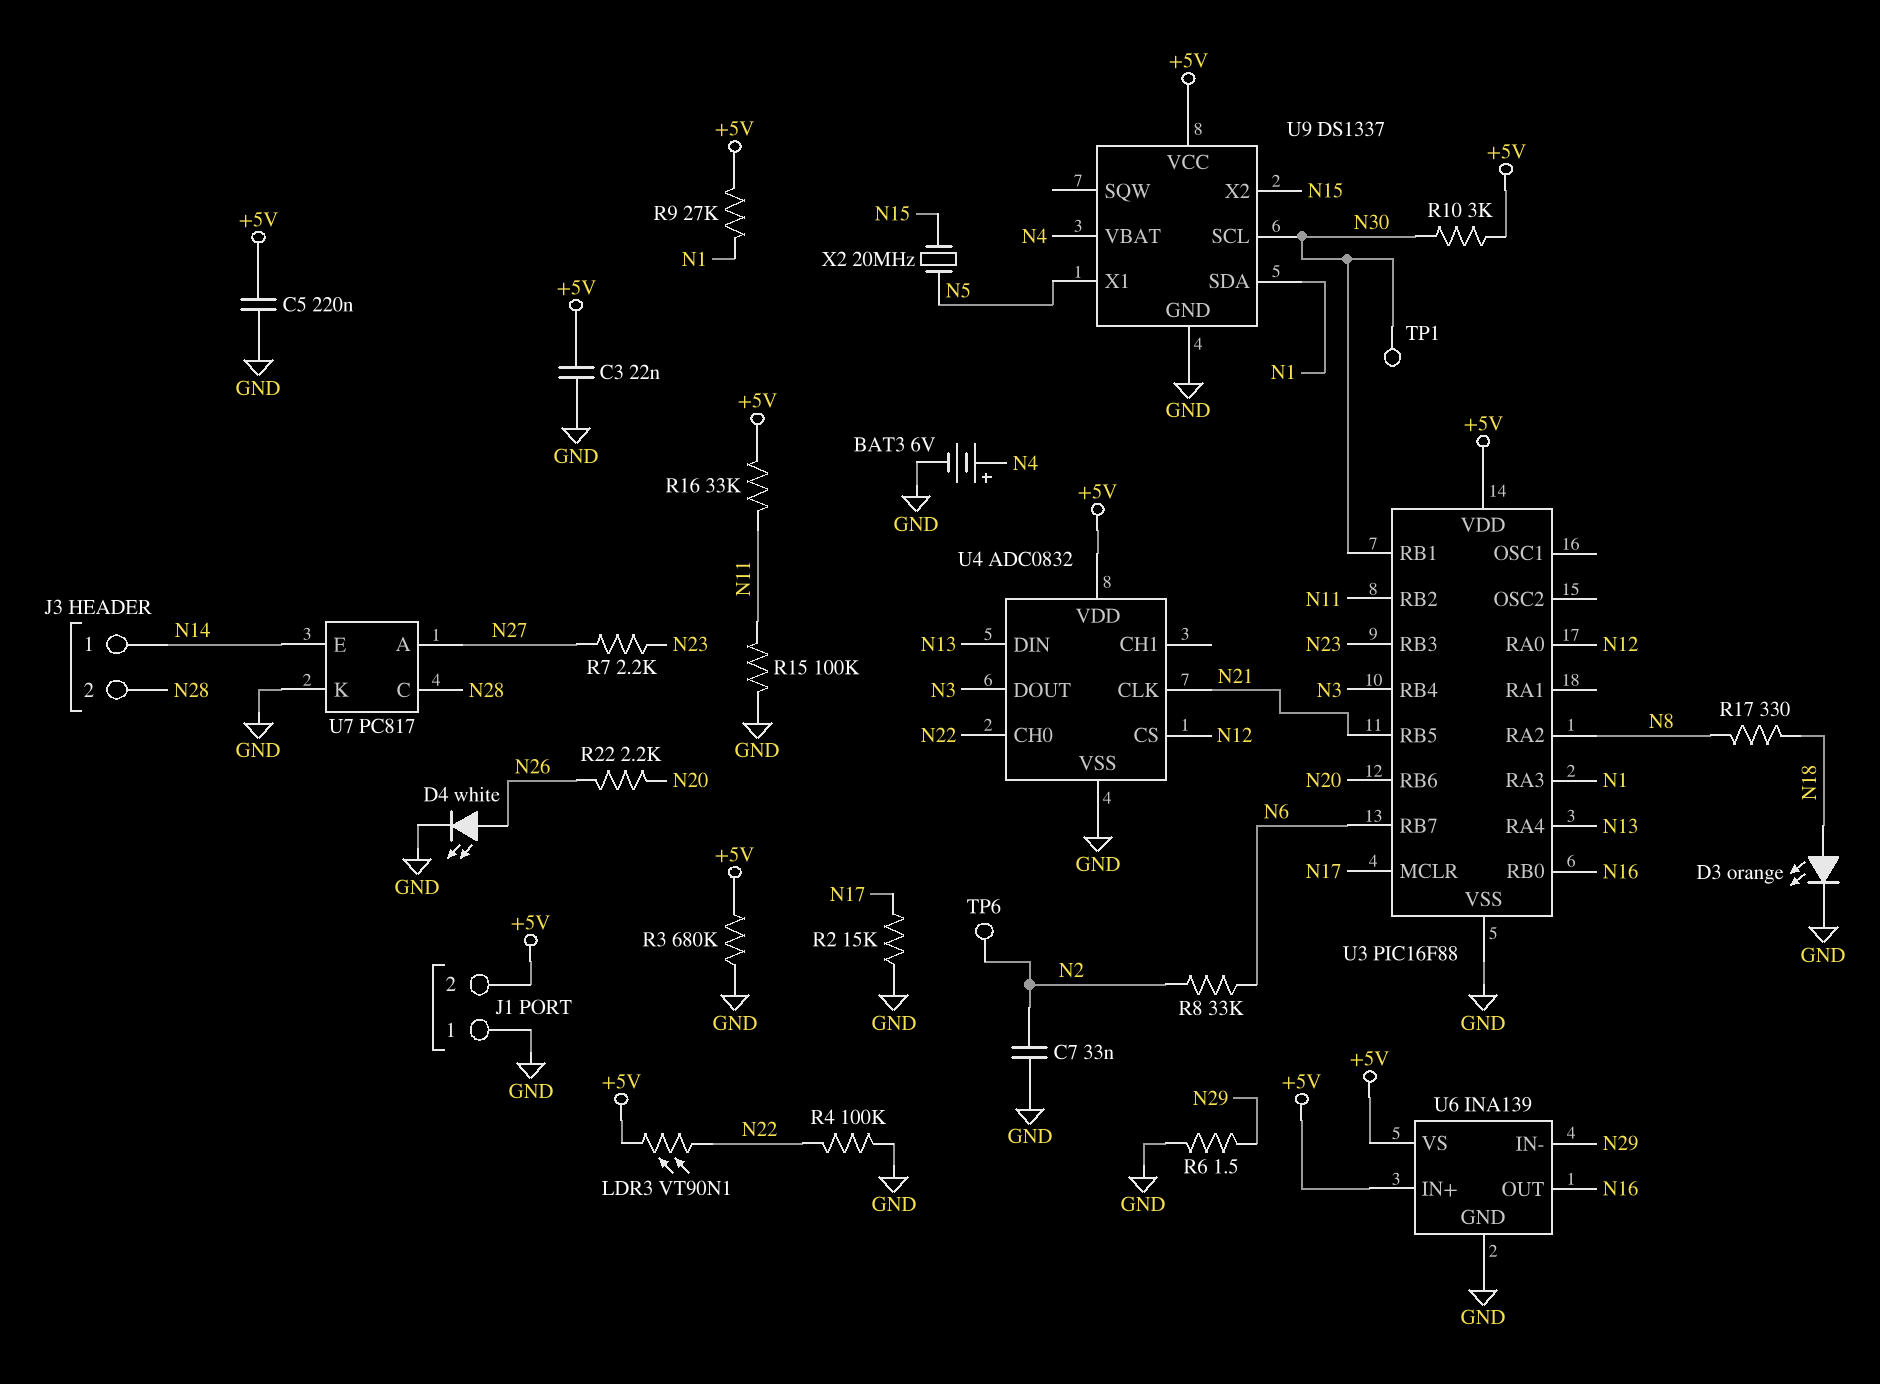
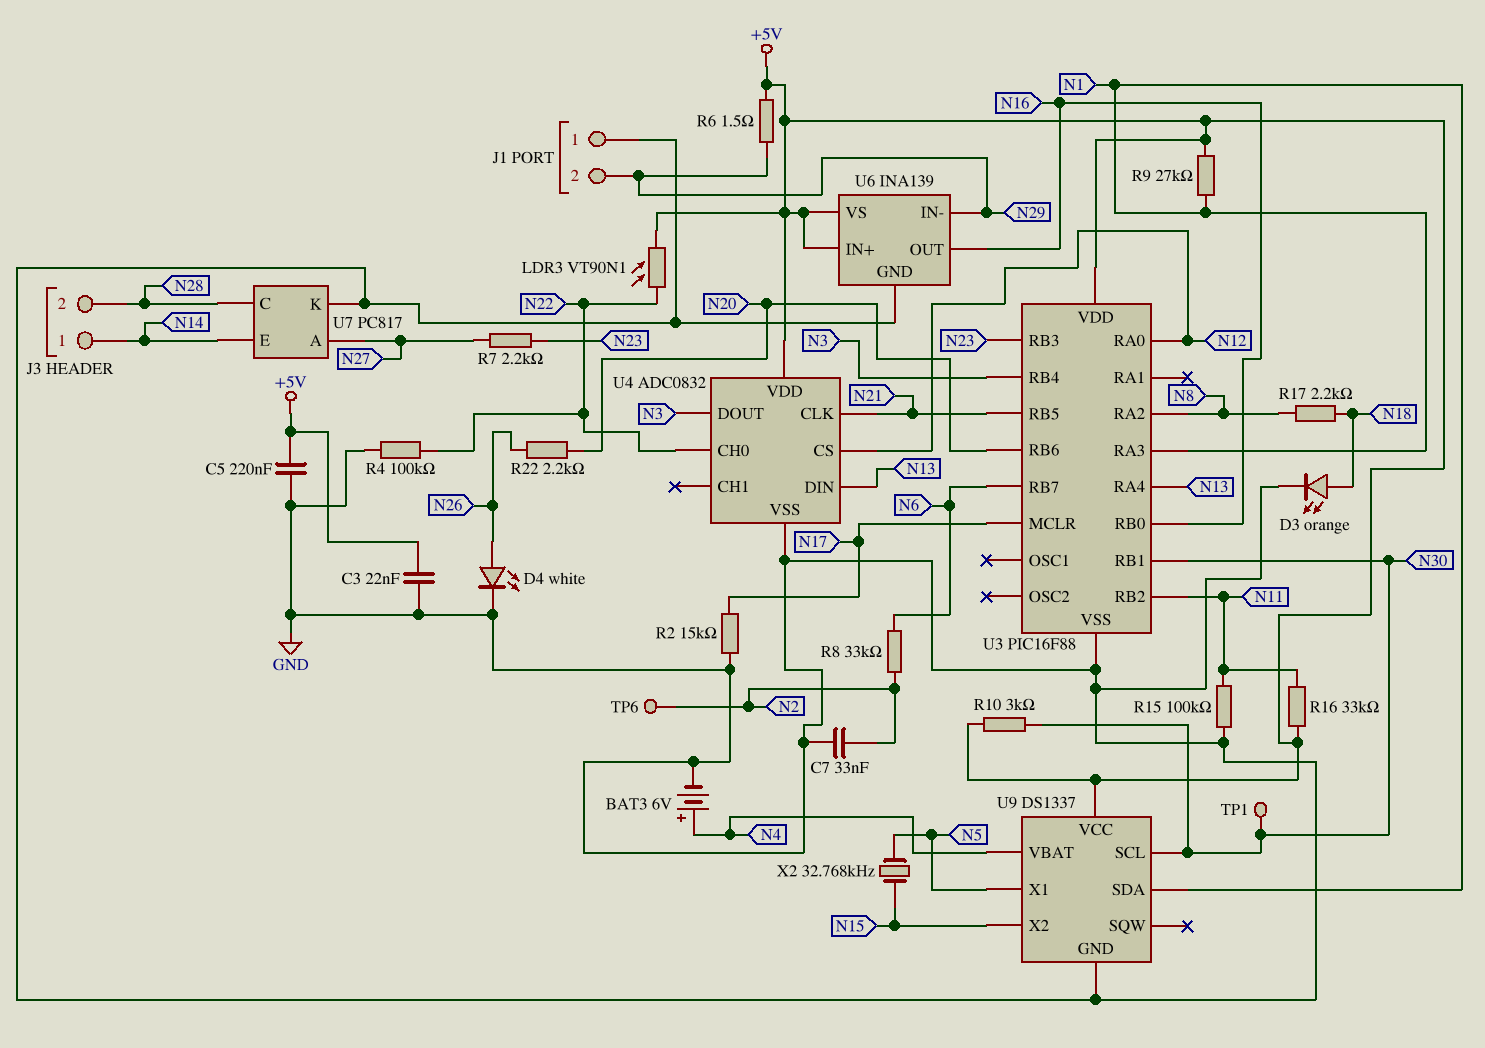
J1 pin 2: +5V -> N29
R3: 680k (+5V, GND) -> none
R6: 1.5 (GND, N29) -> 1.5 (+5V, N29)
R17: 330 (N8, N18) -> 2.2k (N8, N18)
X2: 20MHz (N5, N15) -> 32.768kHz (N5, N15)

